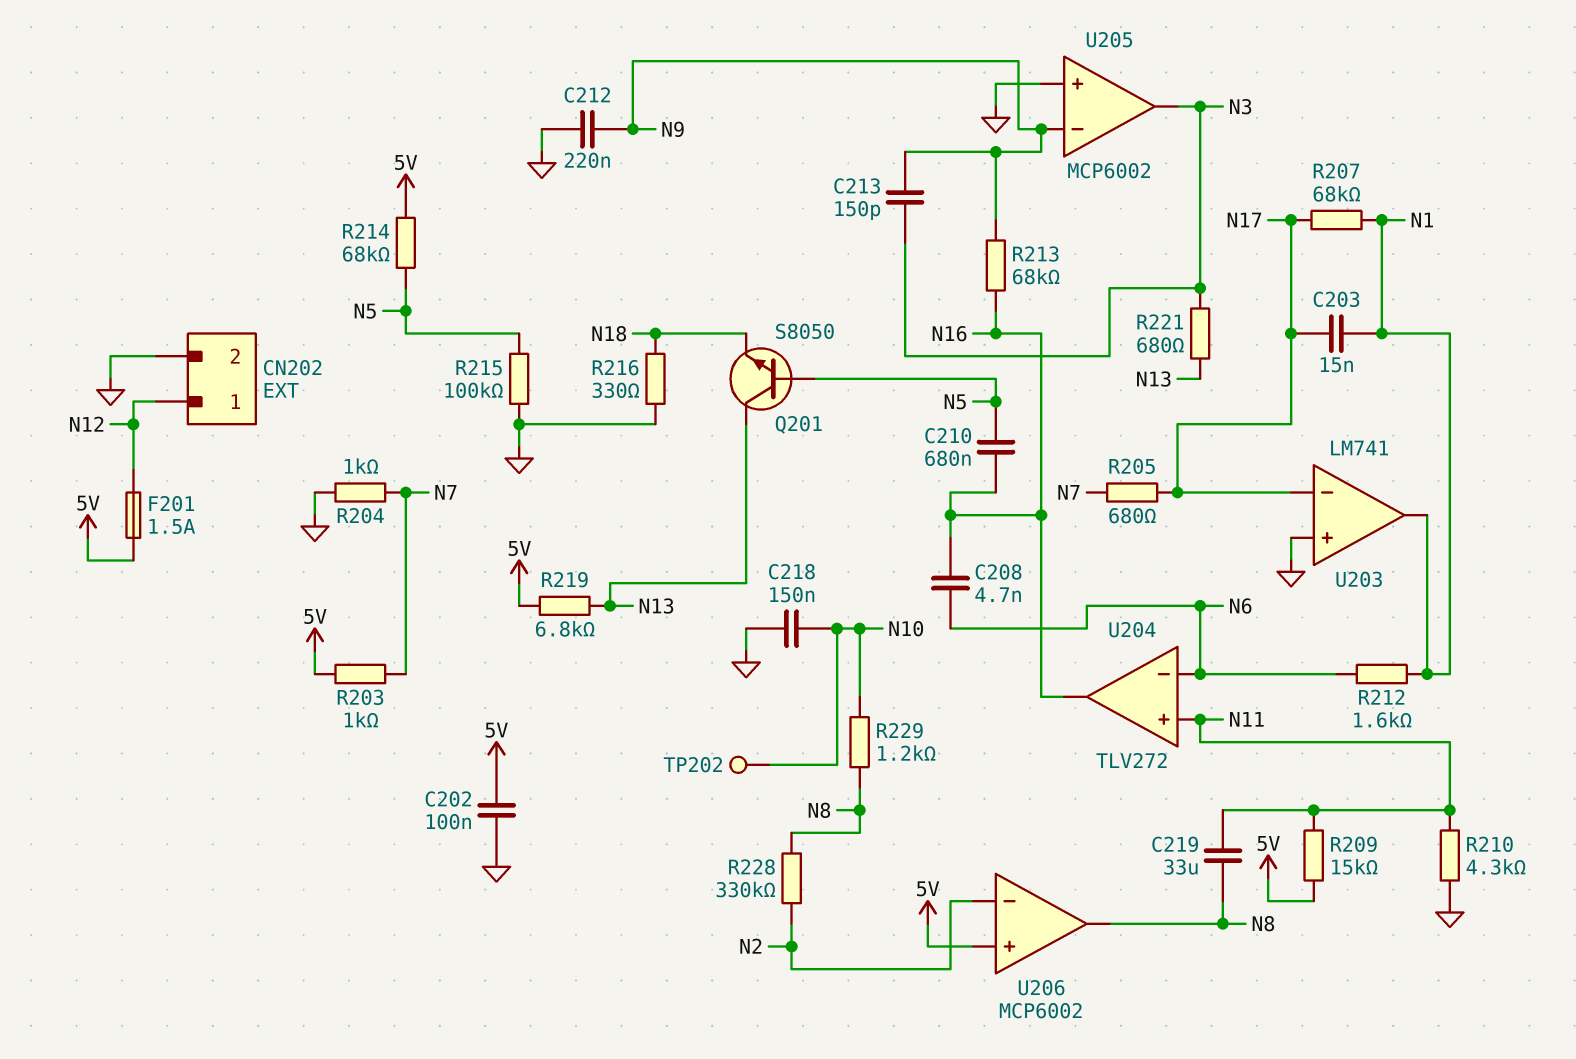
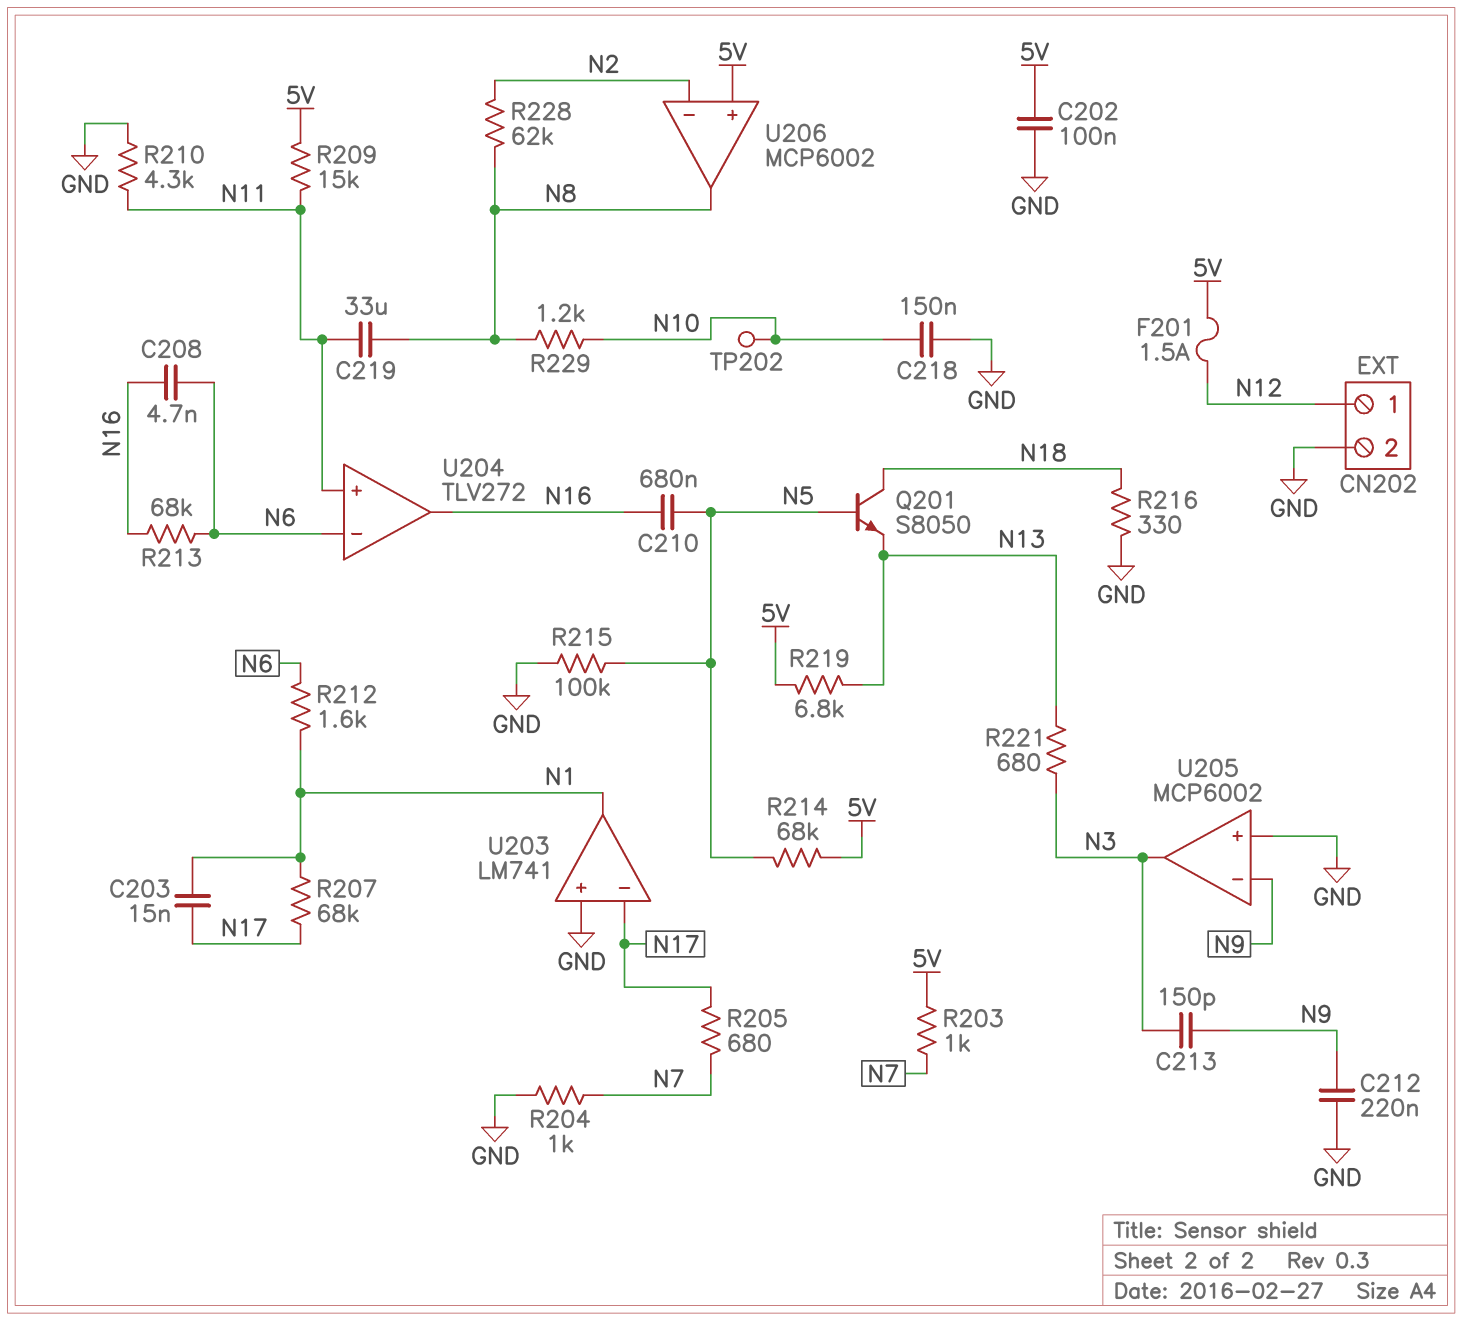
Q201: NPN S8050 (B N5, C N13, E N18) -> NPN S8050 (B N5, C N18, E N13)
R213: 68k (N9, N16) -> 68k (N6, N16)
R228: 330k (N2, N8) -> 62k (N2, N8)

